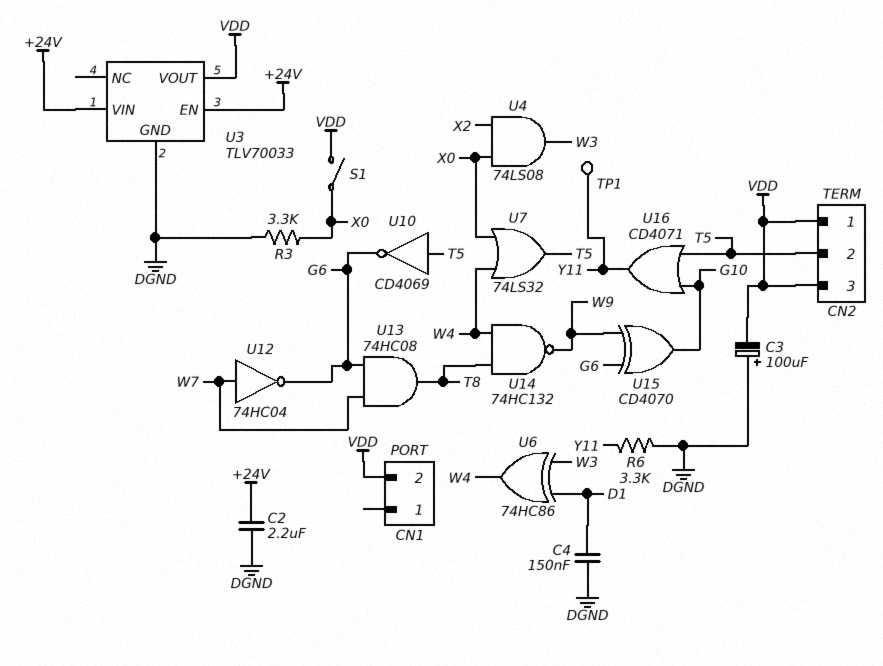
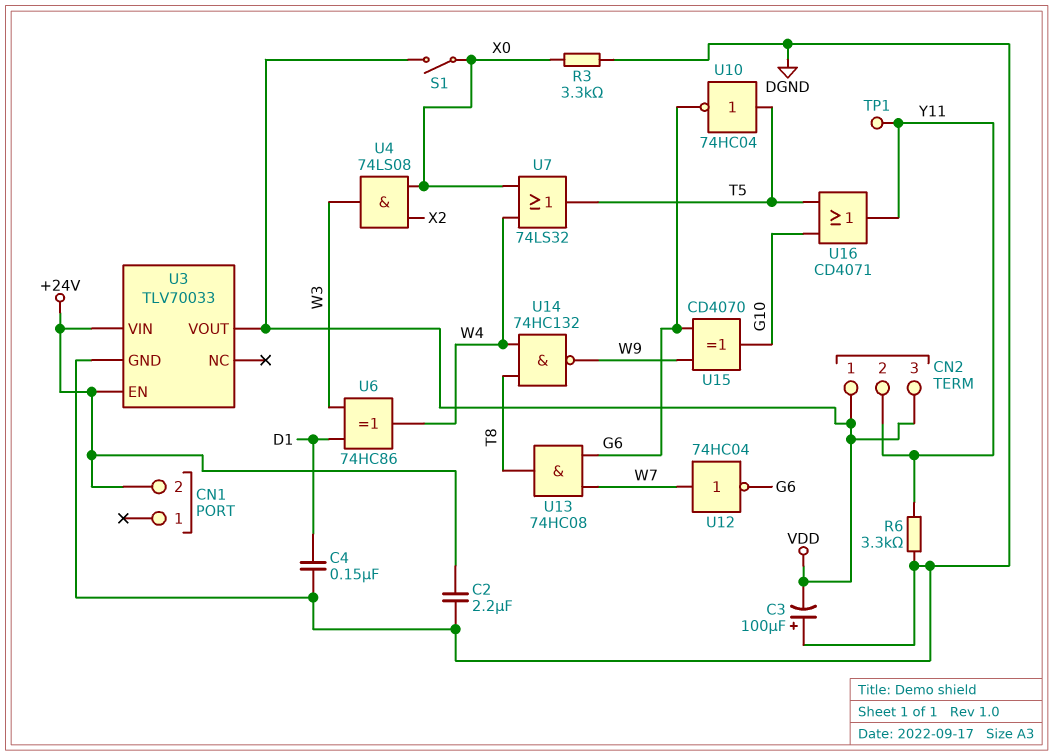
CN1 pin 2: VDD -> +24V
CN2 pin 2: T5 -> Y11
U10: NOT CD4069 (in T5, out G6) -> NOT 74HC04 (in T5, out G6)

